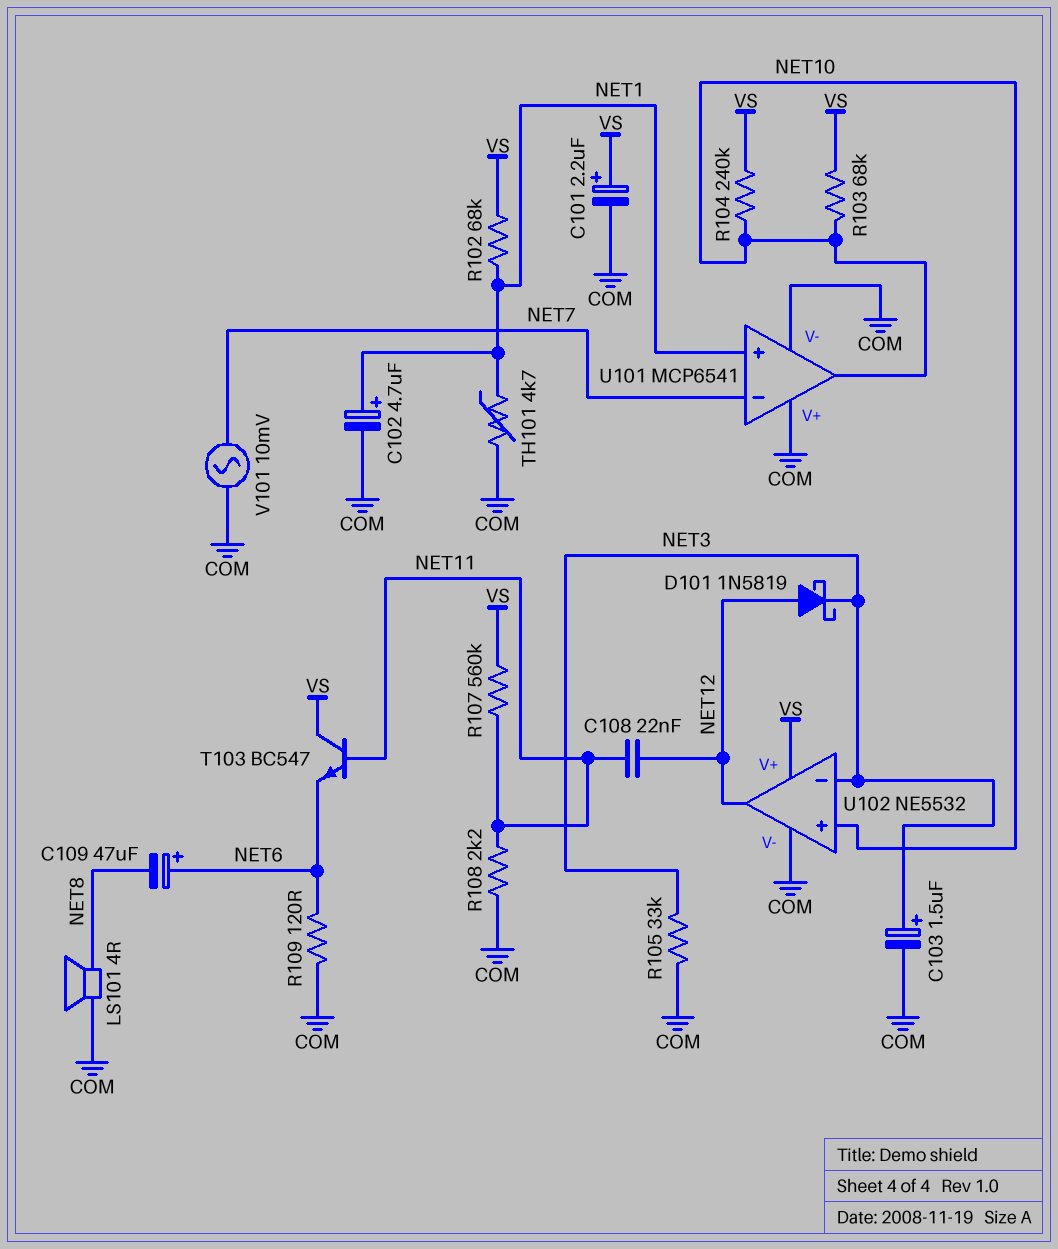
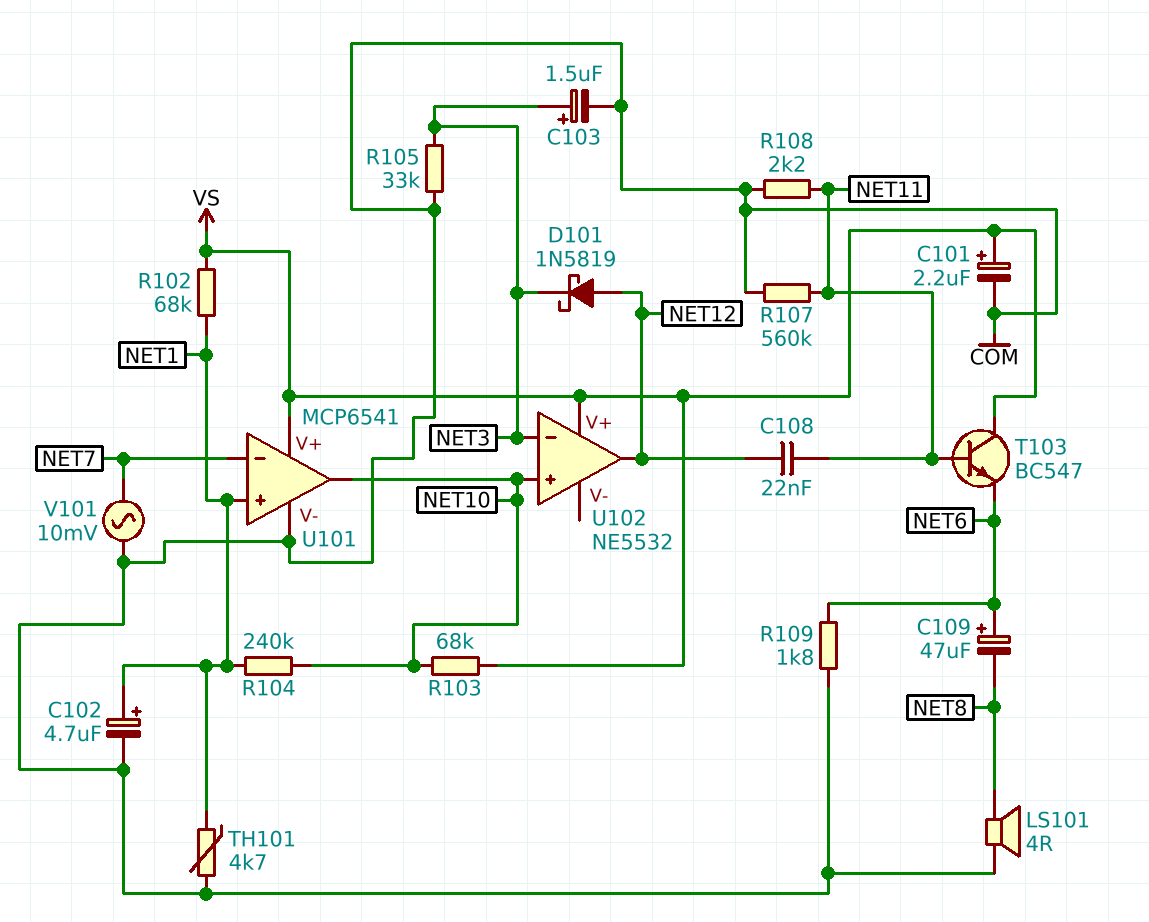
R104: 240k (NET10, VS) -> 240k (NET1, NET10)
R107: 560k (NET11, VS) -> 560k (COM, NET11)
R109: 120 (COM, NET6) -> 1.8k (COM, NET6)
U101 pin V+: COM -> VS
U102 pin V-: COM -> none

